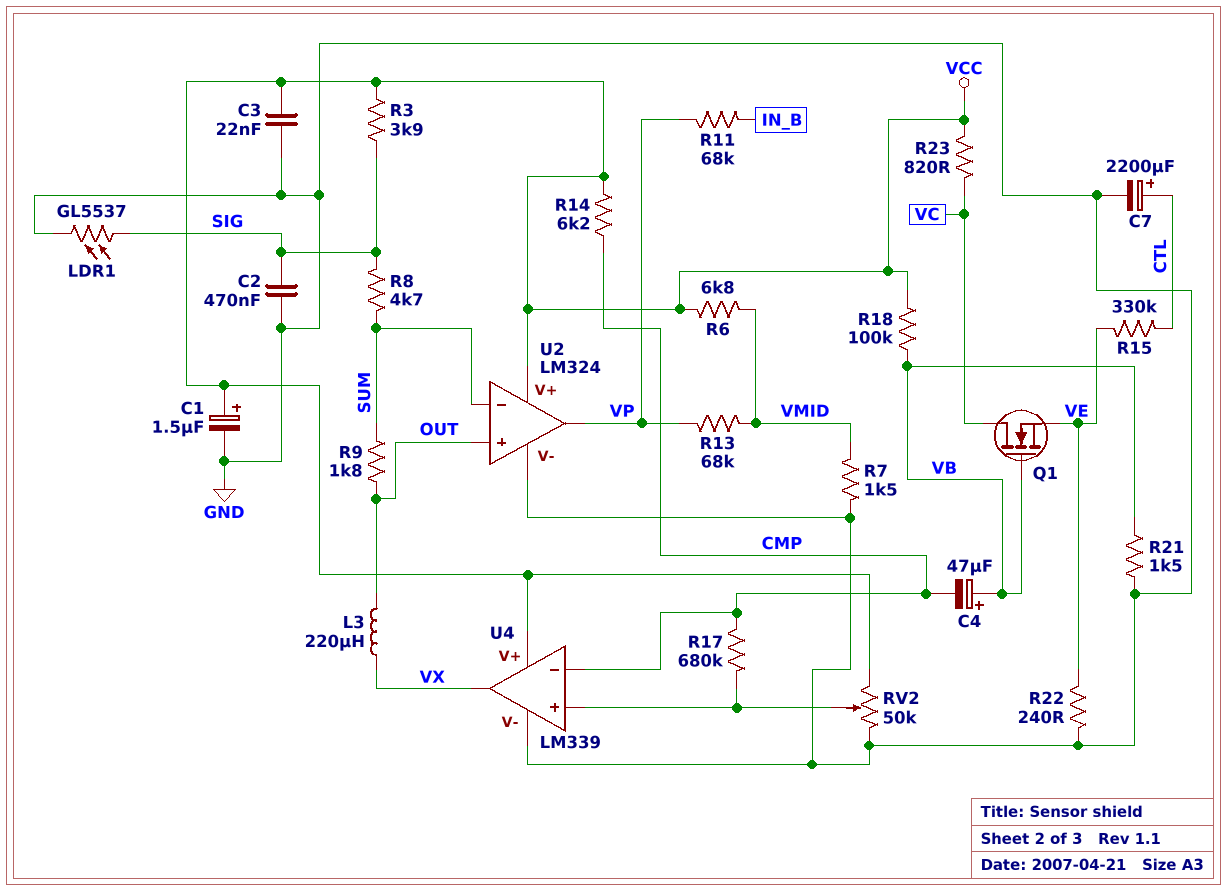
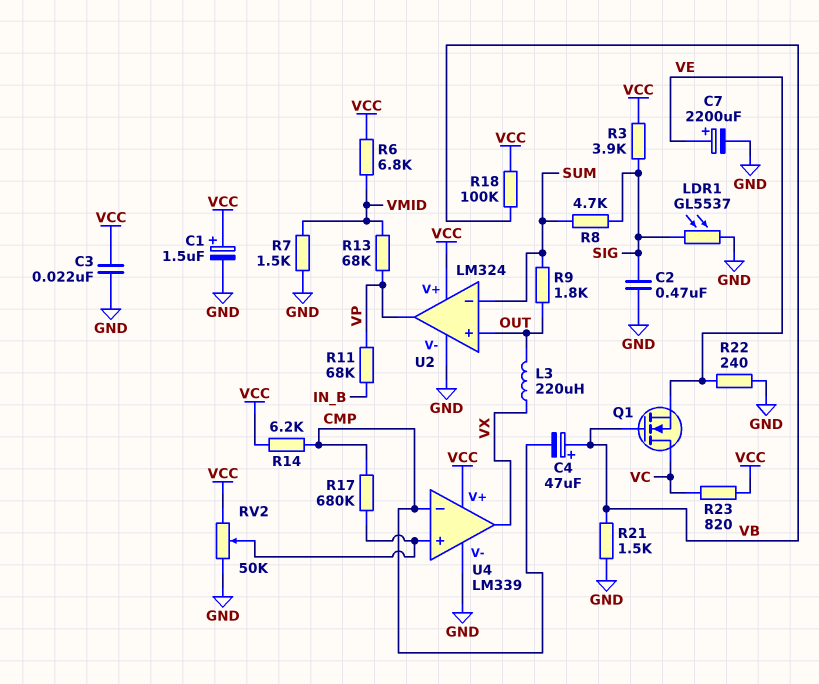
C7: 2200uF (plus CTL, minus GND) -> 2200uF (plus VE, minus GND)
R15: 330k (CTL, VE) -> none

